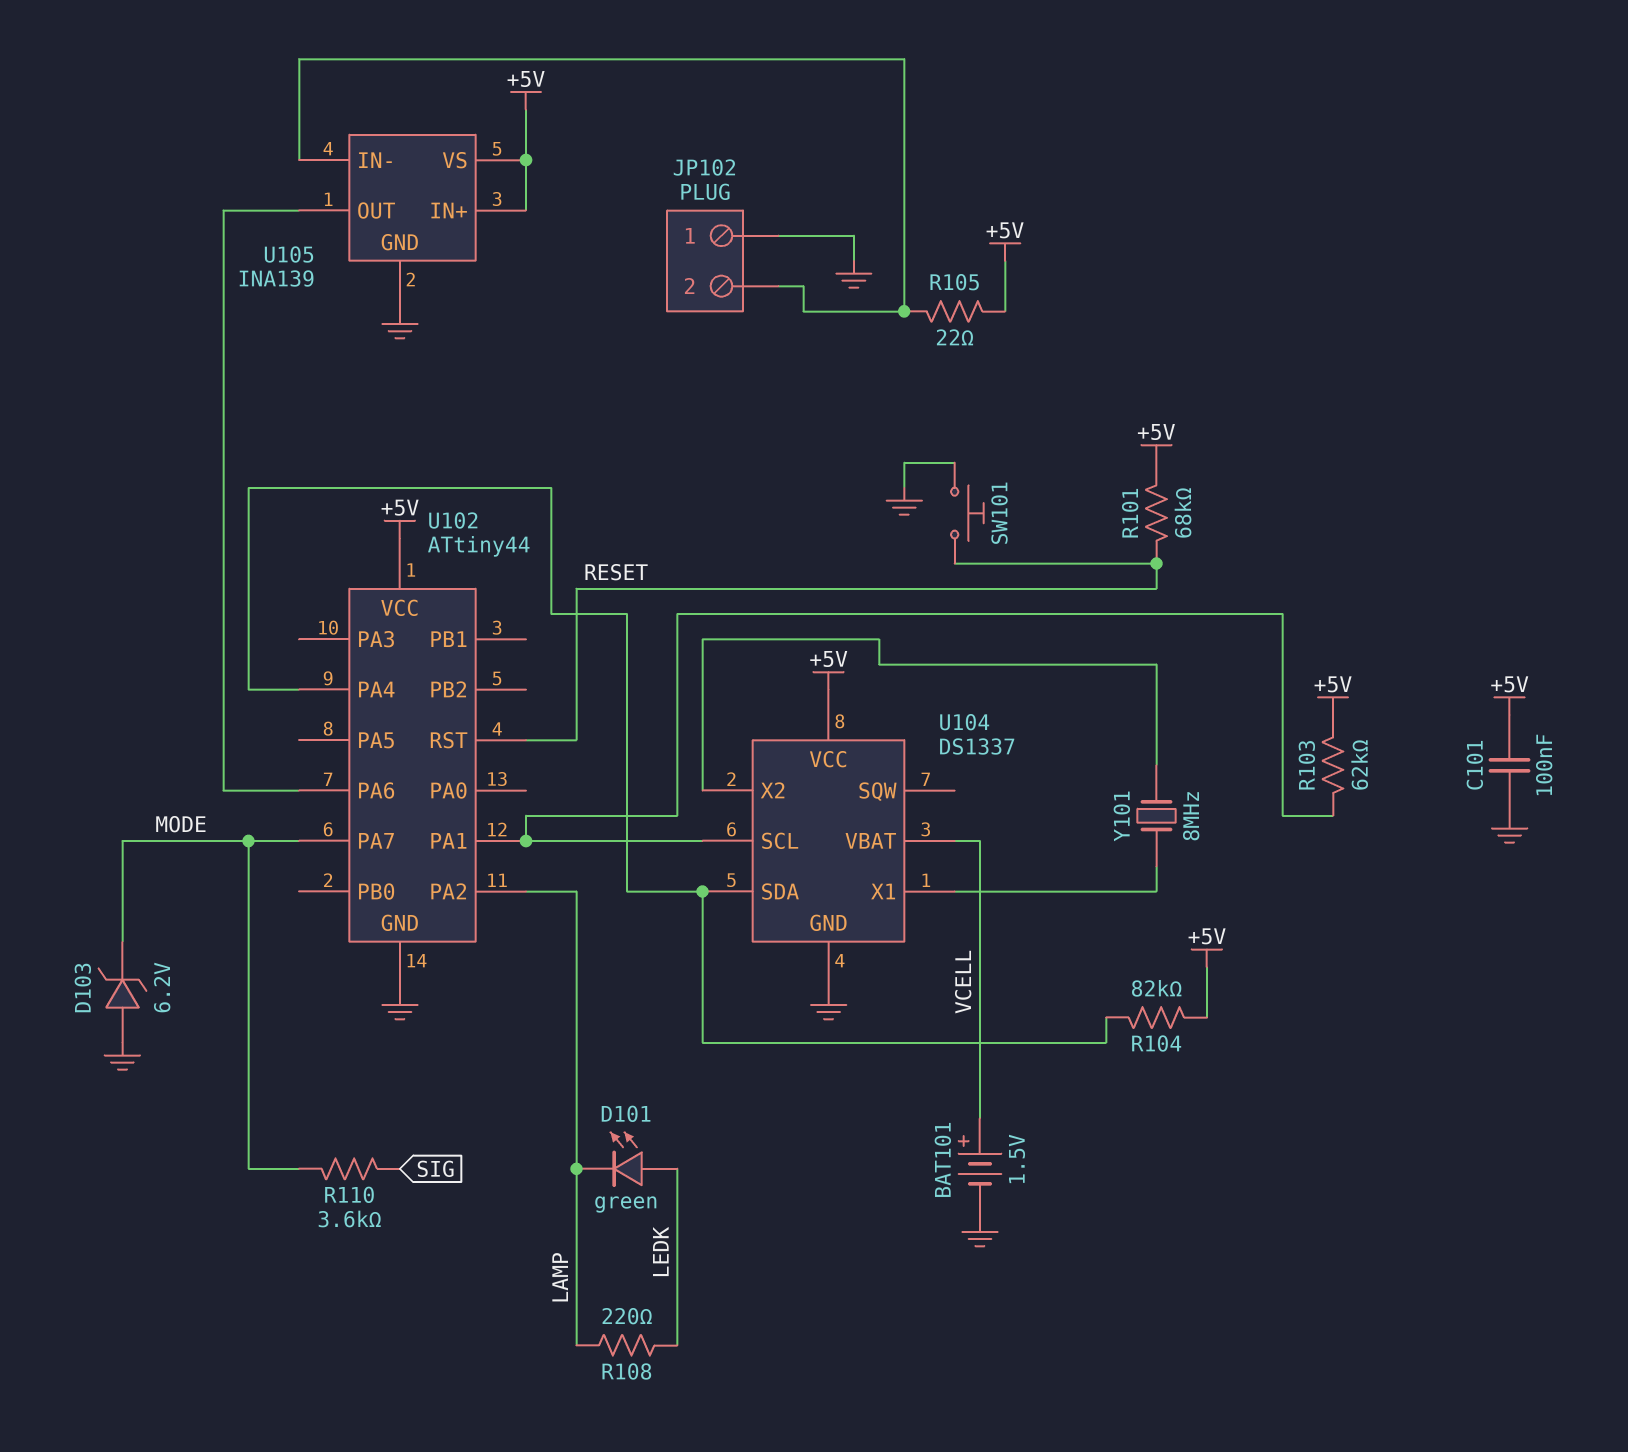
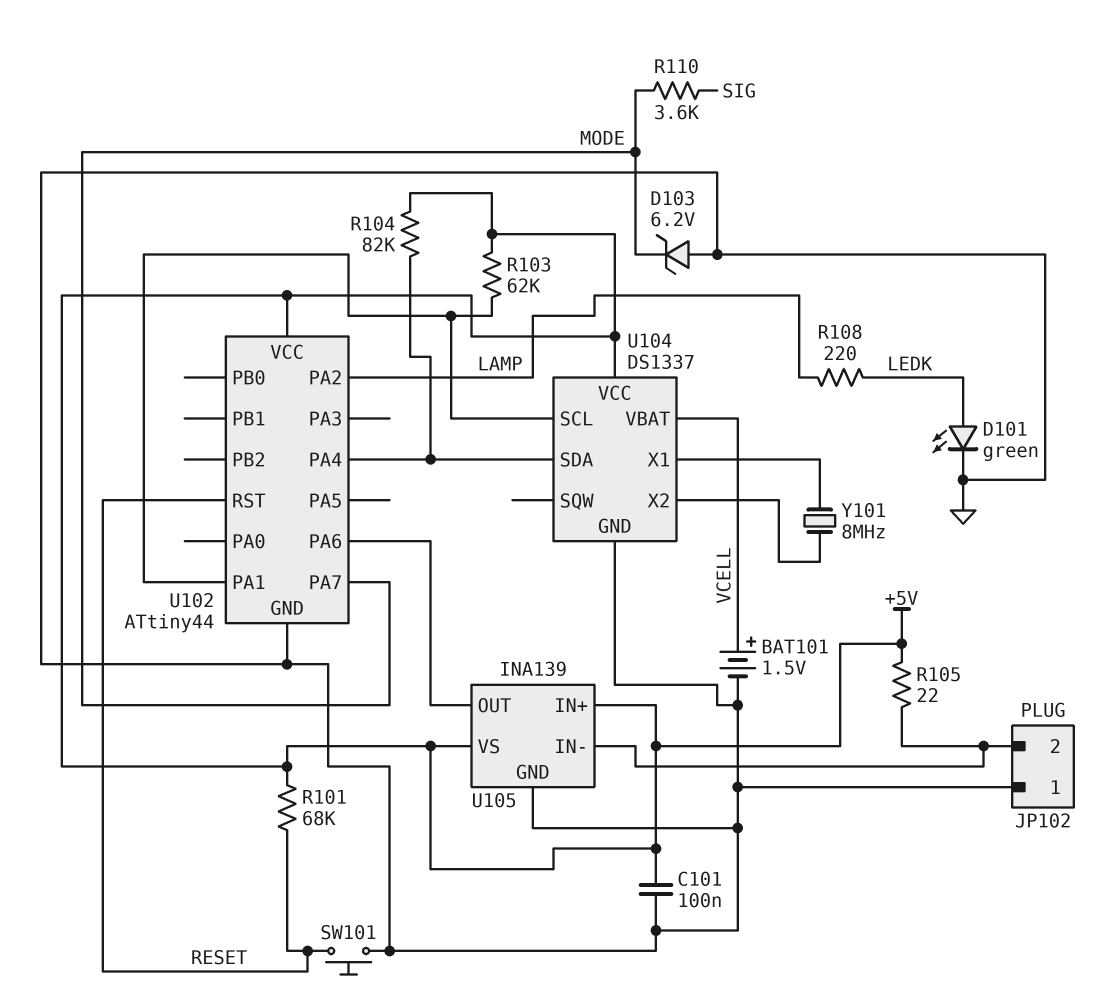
D101: LED green (A LEDK, K LAMP) -> LED green (A LEDK, K GND)

